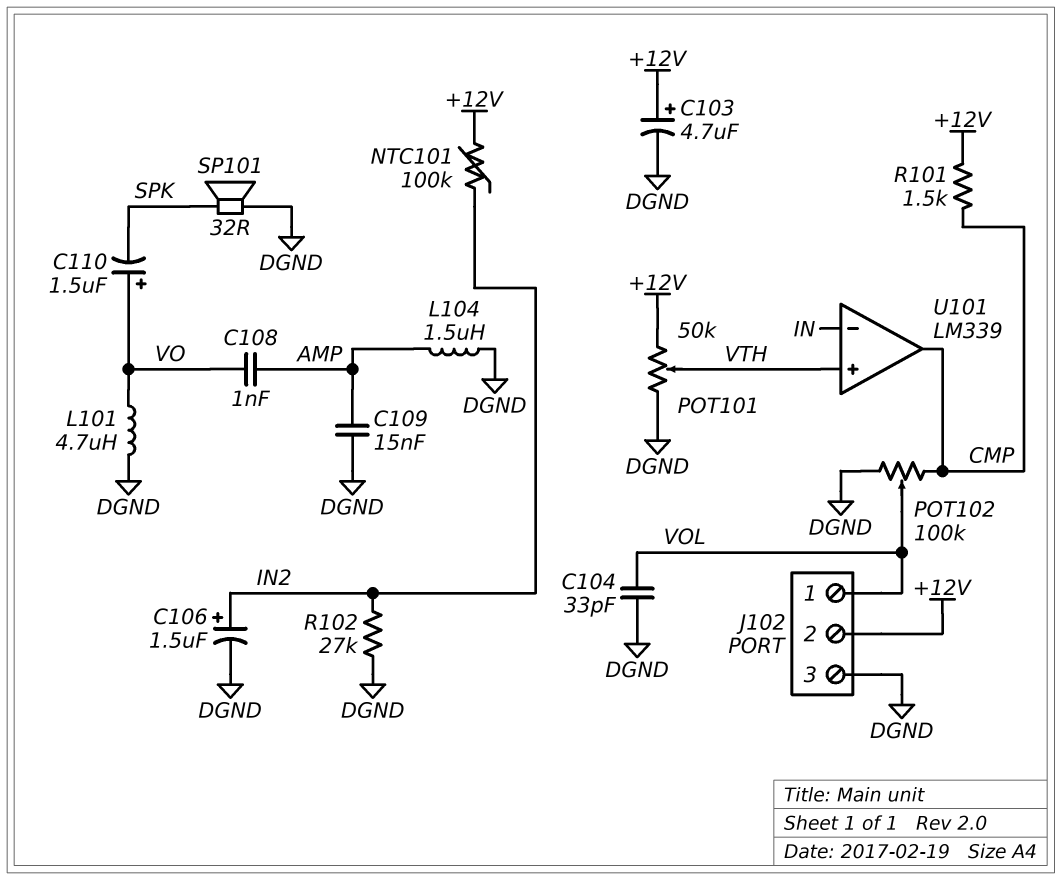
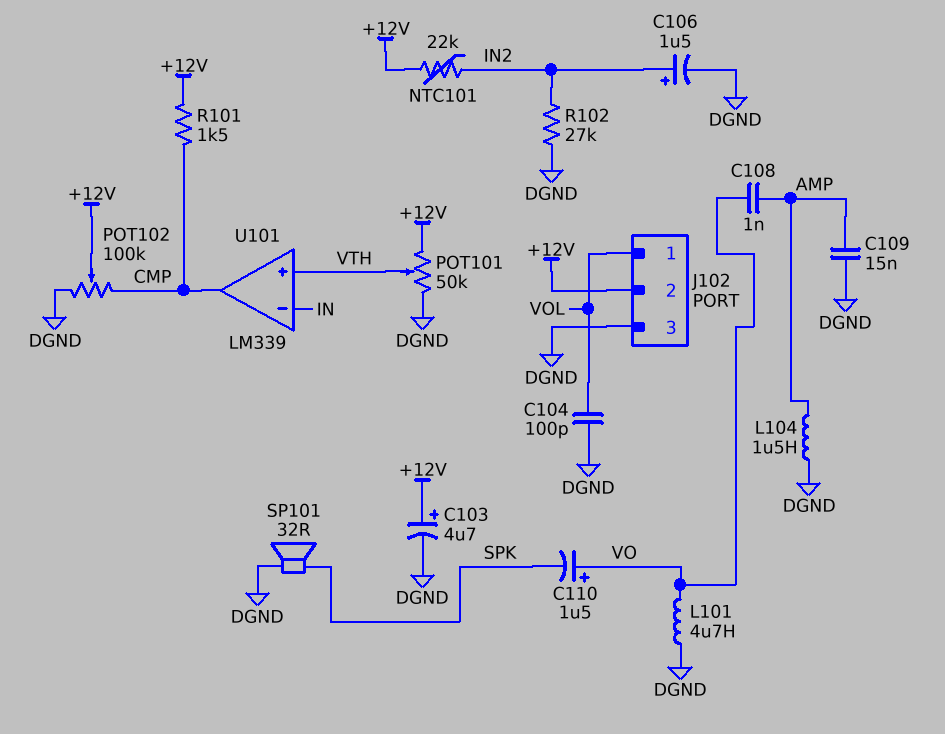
C104: 33pF (DGND, VOL) -> 100pF (DGND, VOL)
NTC101: 100k (+12V, IN2) -> 22k (+12V, IN2)
POT102: 100k (CMP, DGND, wiper VOL) -> 100k (CMP, DGND, wiper +12V)

